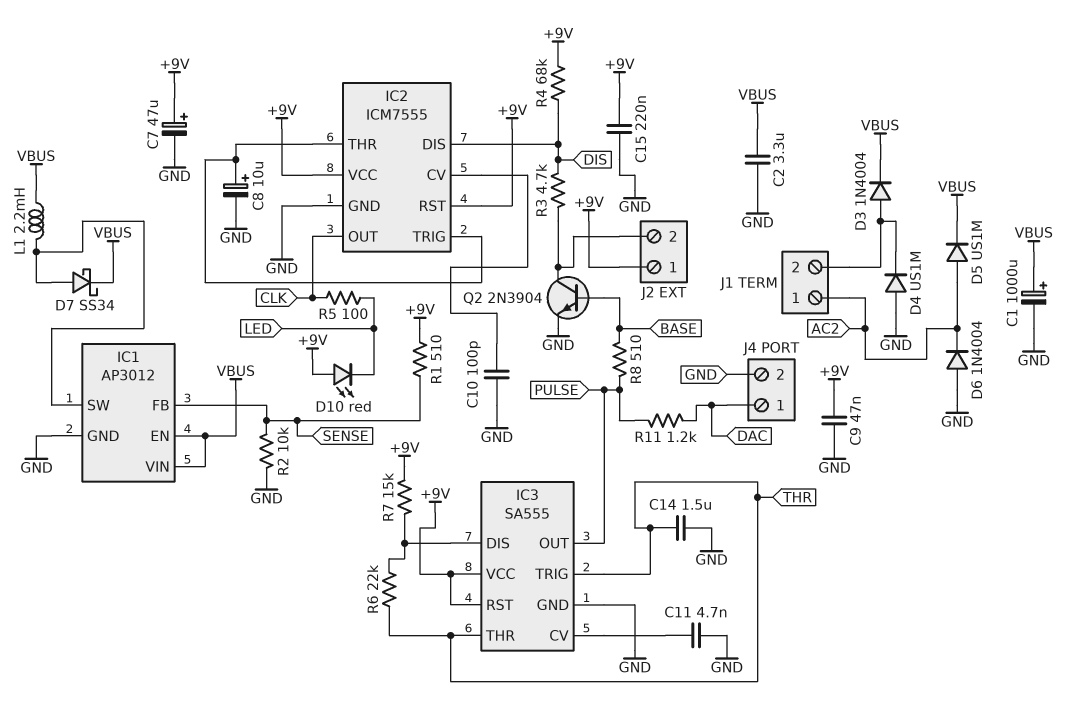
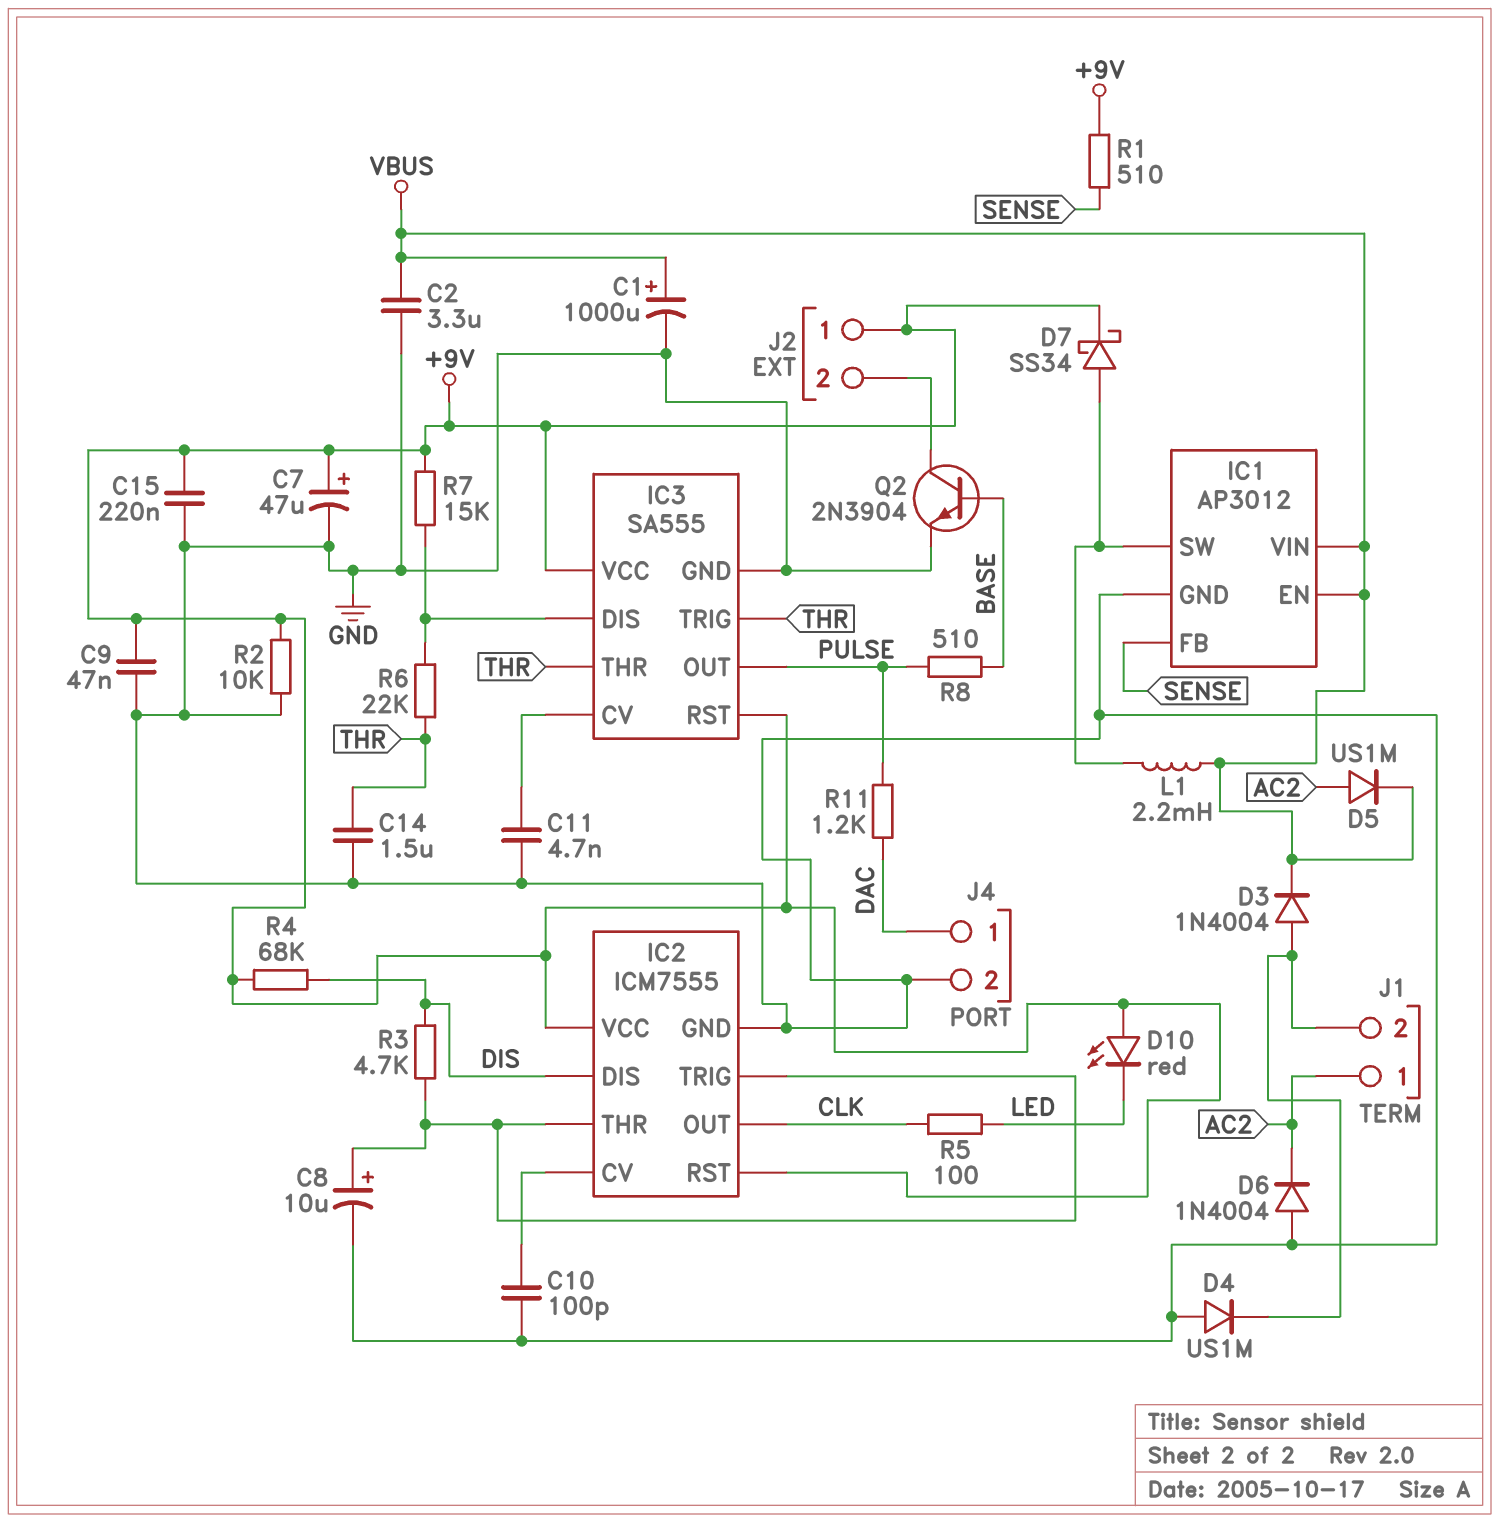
D7: schottky SS34 (A IC1/SW, K VBUS) -> schottky SS34 (A IC1/SW, K +9V)
R2: 10k (GND, SENSE) -> 10k (+9V, GND)
R3: 4.7k (DIS, J2/2) -> 4.7k (DIS, IC2/THR)

